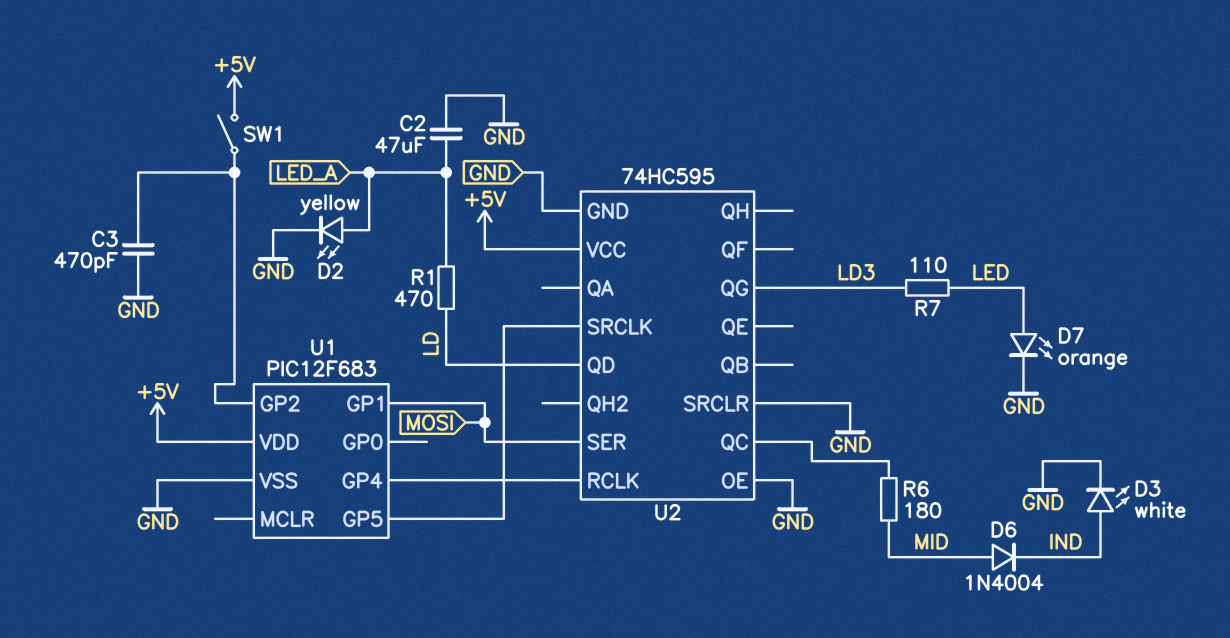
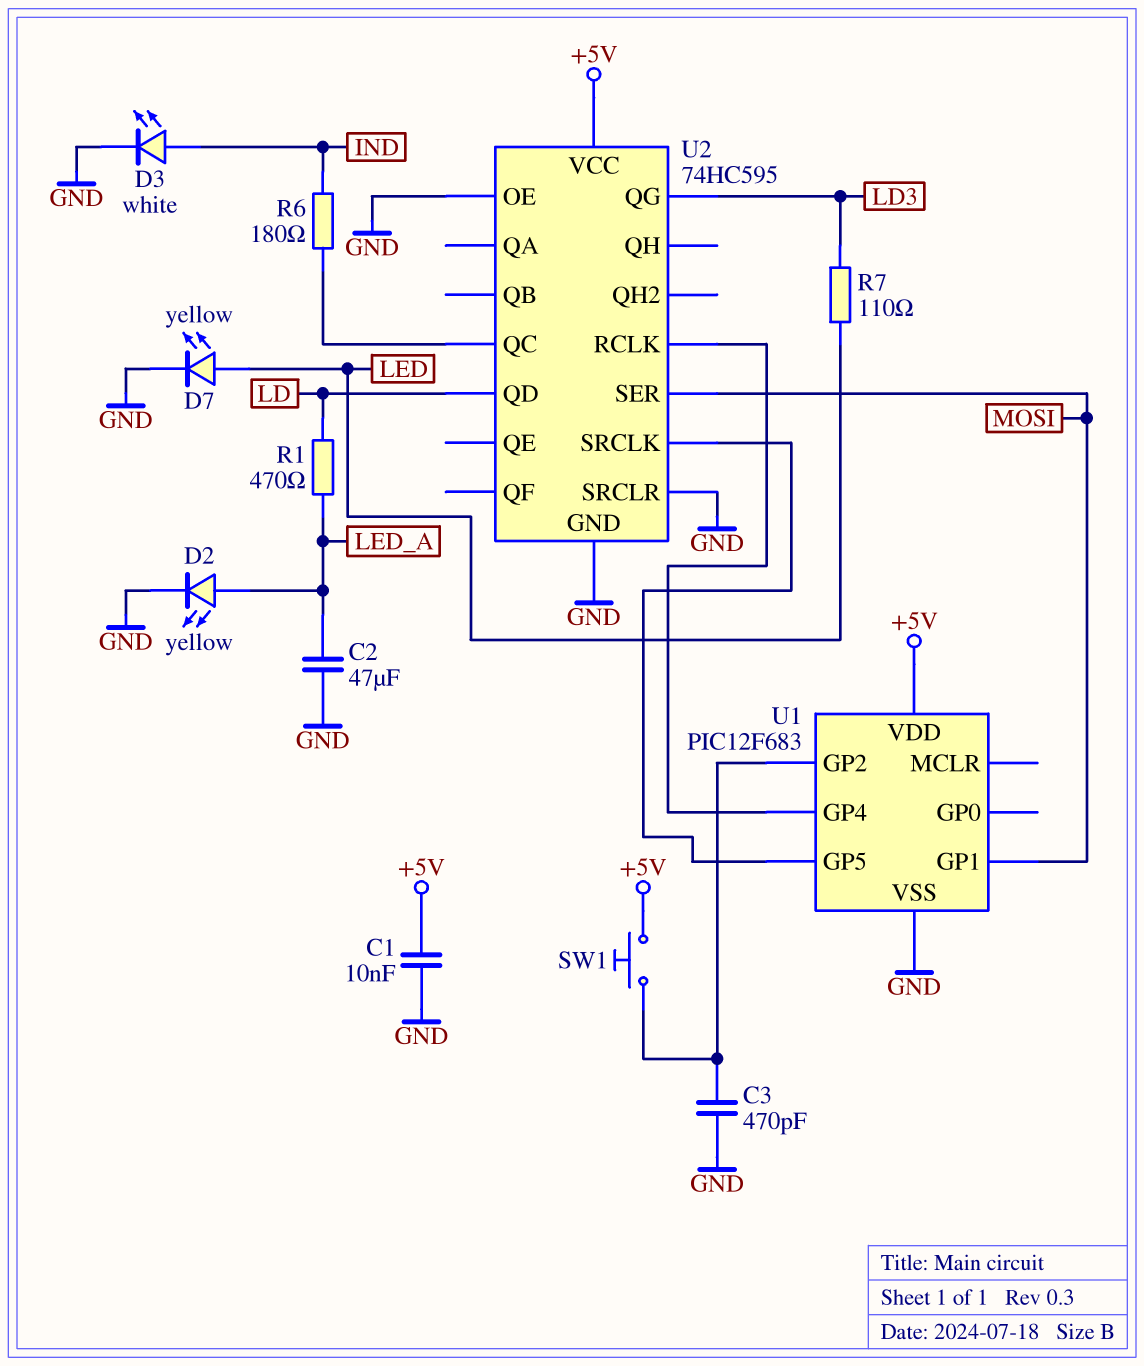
C1: none -> 10nF (+5V, GND)
D6: diode 1N4004 (A MID, K IND) -> none
D7: LED orange (A LED, K GND) -> LED yellow (A LED, K GND)
R6: 180 (MID, U2/QC) -> 180 (IND, U2/QC)
SW1: switch (+5V, U1/GP2) -> button (+5V, U1/GP2)

